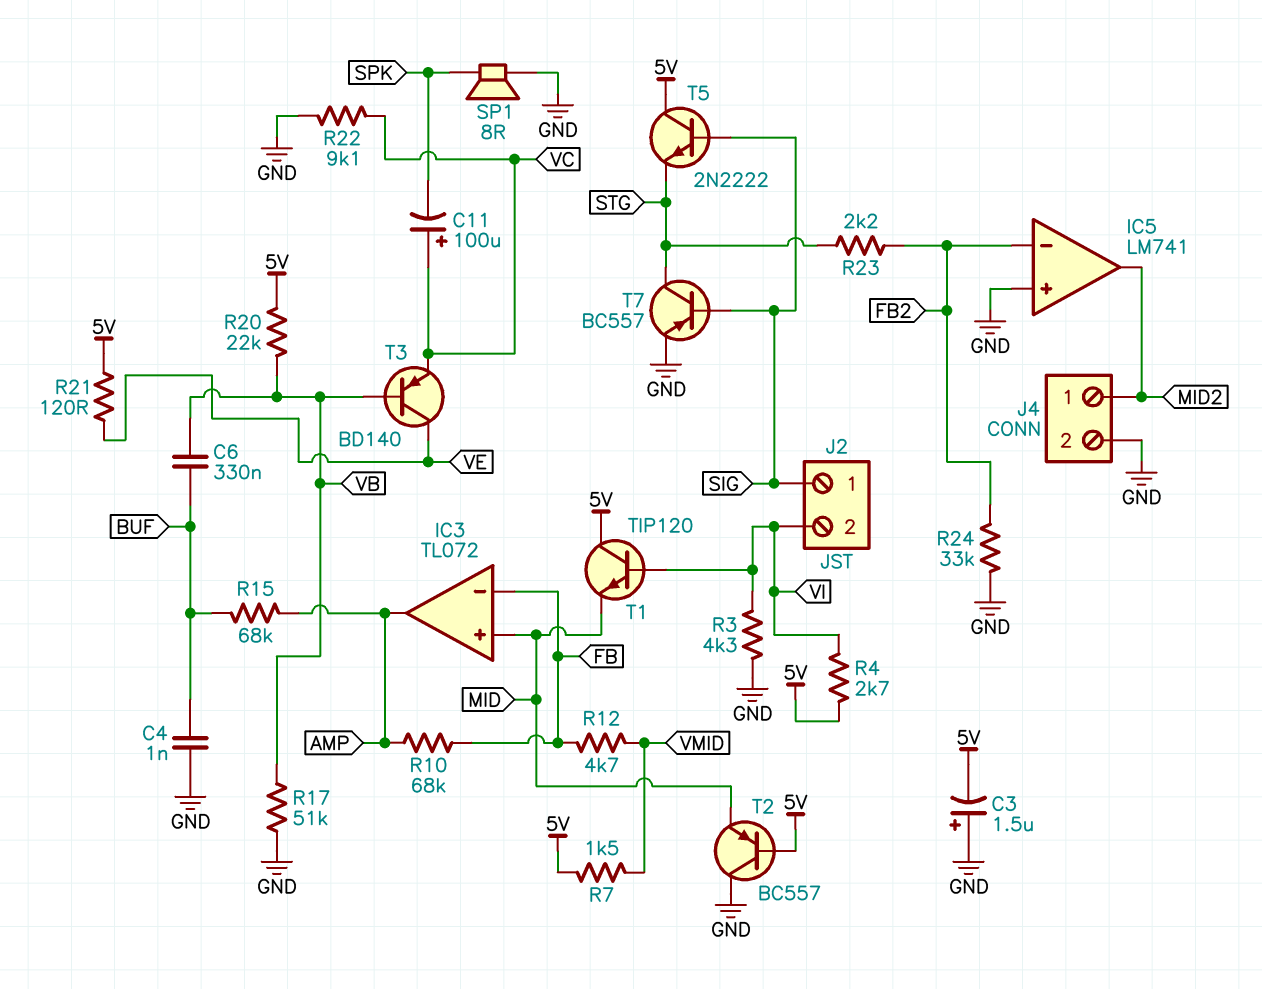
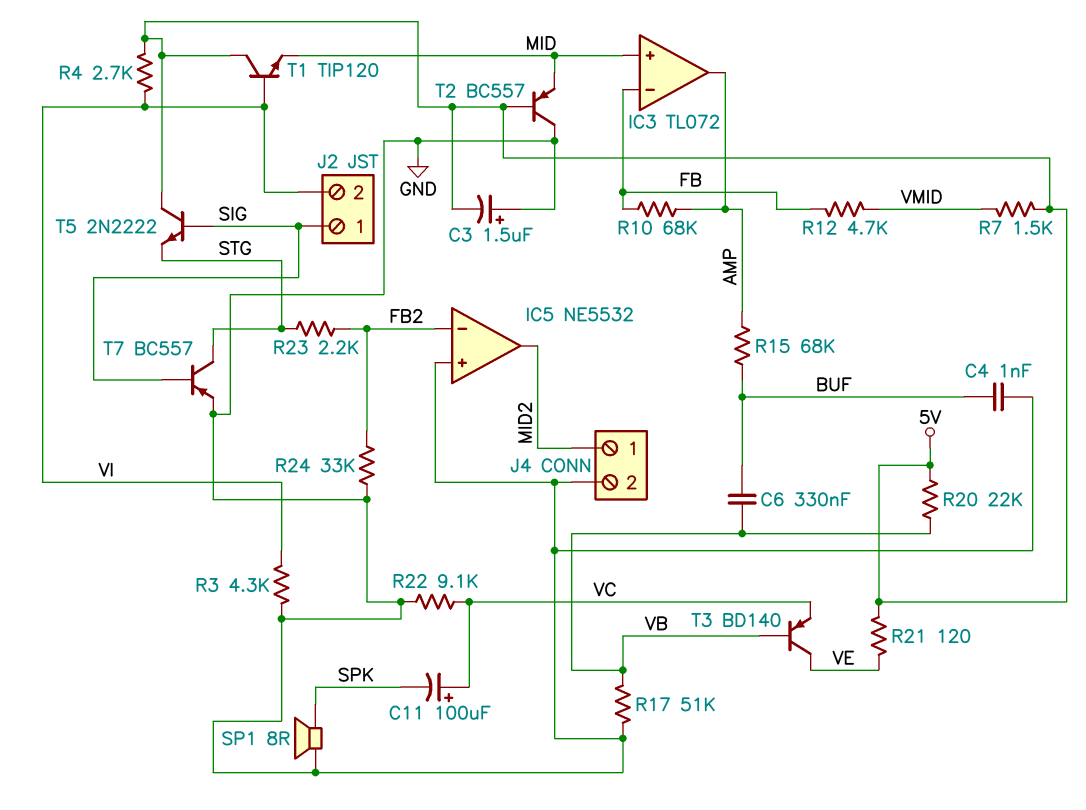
IC5: LM741 -> NE5532

